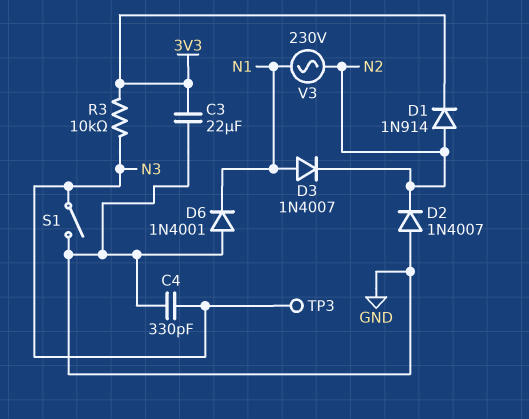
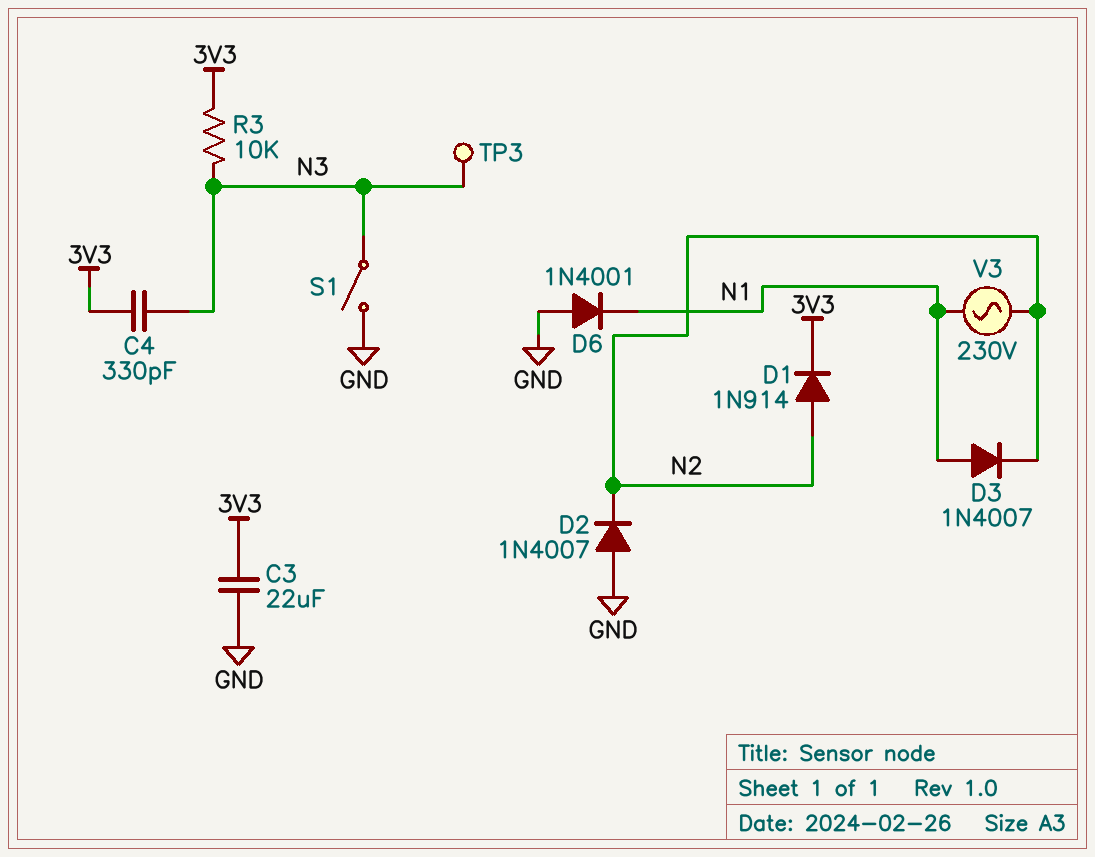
C4: 330pF (GND, N3) -> 330pF (3V3, N3)

